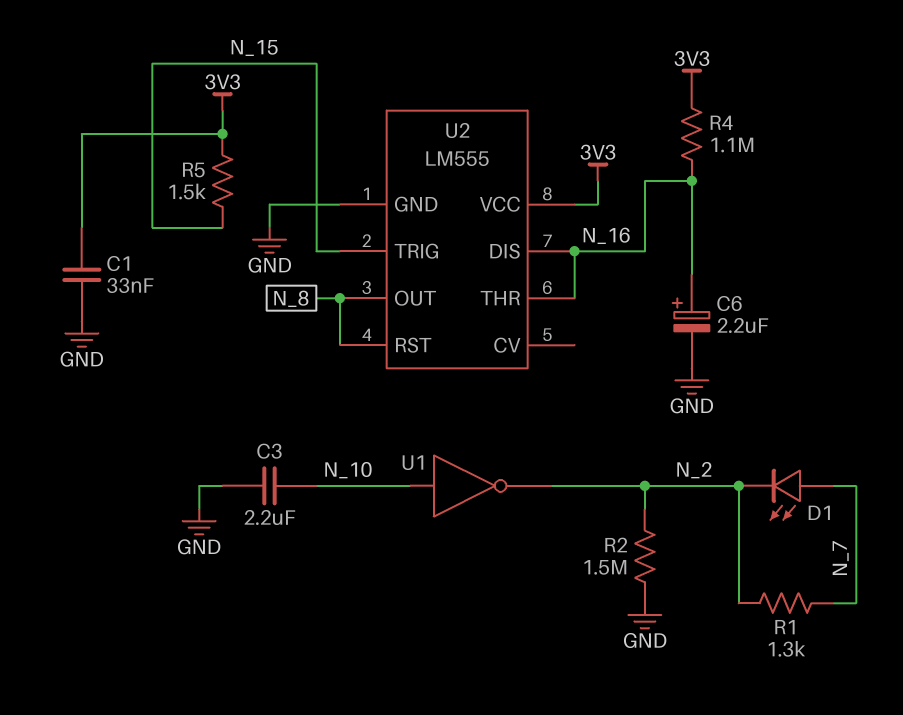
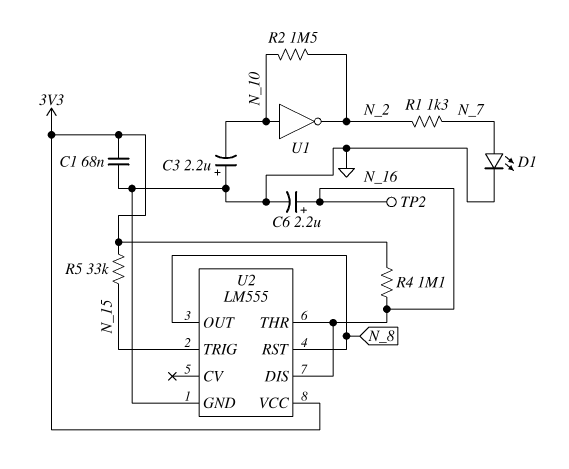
C1: 33nF (3V3, GND) -> 68nF (3V3, GND)
C3: 2.2uF (GND, N_10) -> 2.2uF (plus GND, minus N_10)
D1: LED (A N_7, K N_2) -> LED (A N_7, K GND)
R2: 1.5M (GND, N_2) -> 1.5M (N_2, N_10)
R5: 1.5k (3V3, N_15) -> 33k (3V3, N_15)
TP2: none -> test point (N_16)

